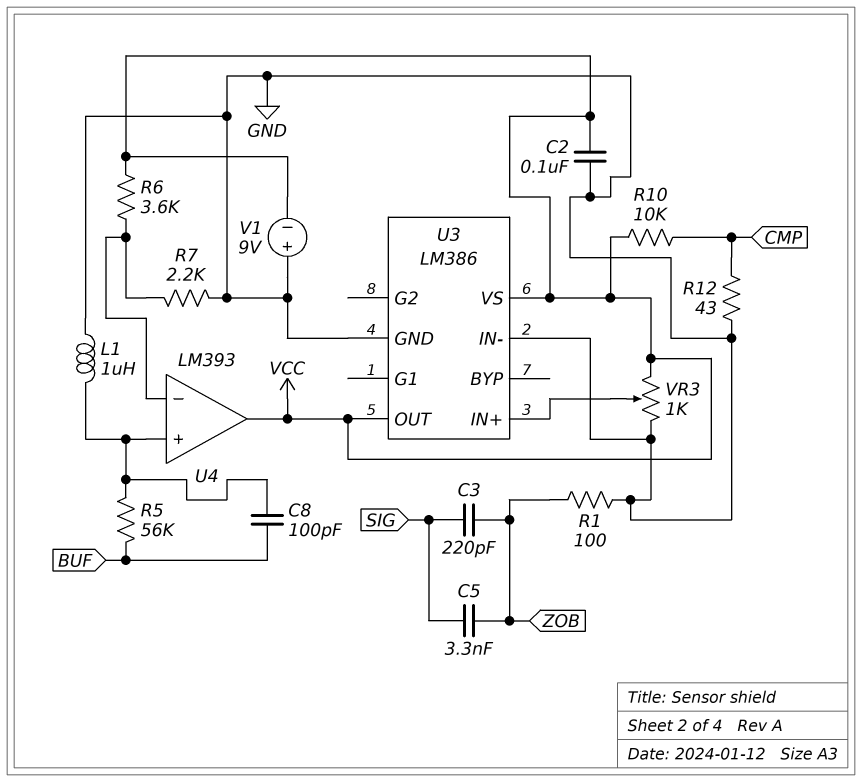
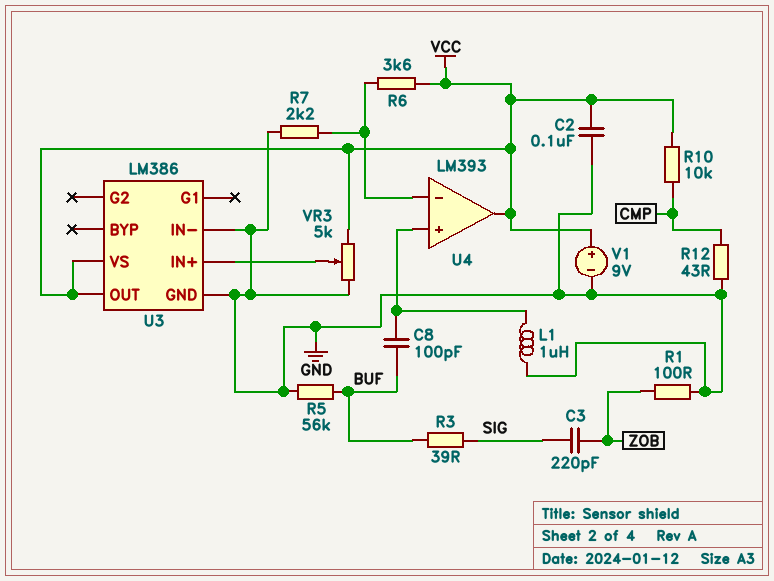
C5: 3.3nF (SIG, ZOB) -> none
R3: none -> 39 (BUF, SIG)
R5: 56k (BUF, U4/in+) -> 56k (BUF, GND)
V1: 9V (plus GND, minus VCC) -> 9V (plus VCC, minus GND)
VR3: 1k (GND, VCC, wiper U3/IN+) -> 5k (GND, VCC, wiper U3/IN+)

